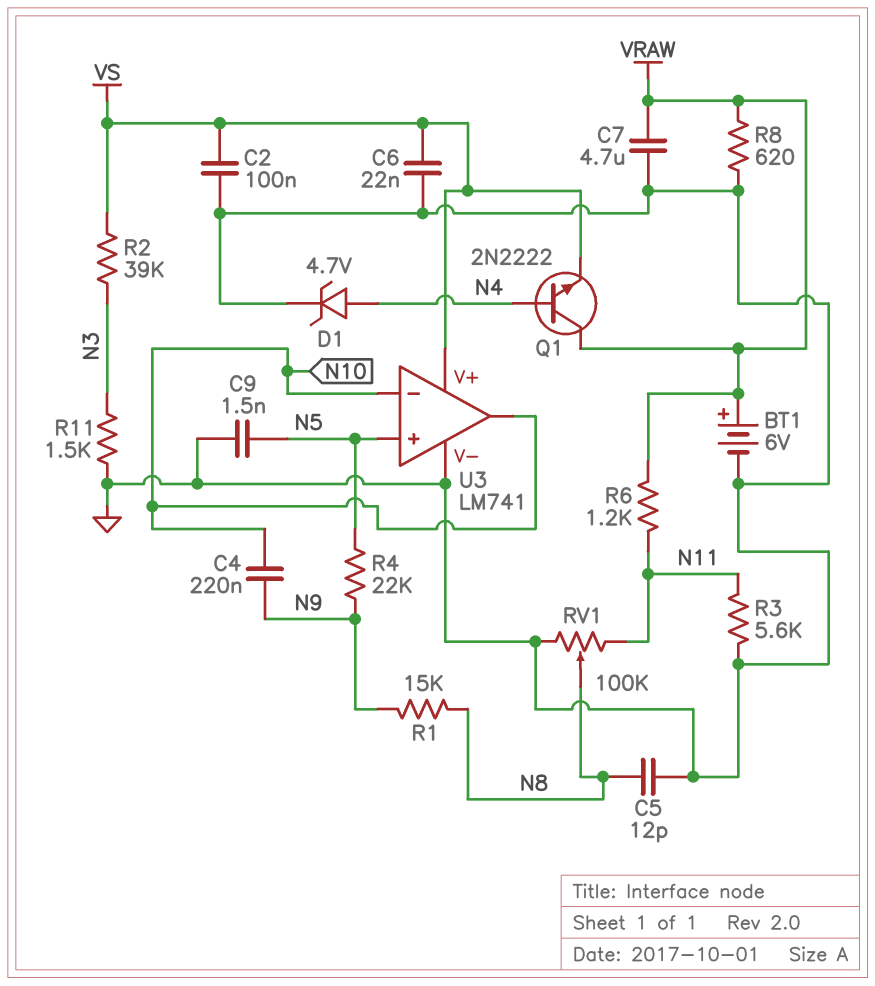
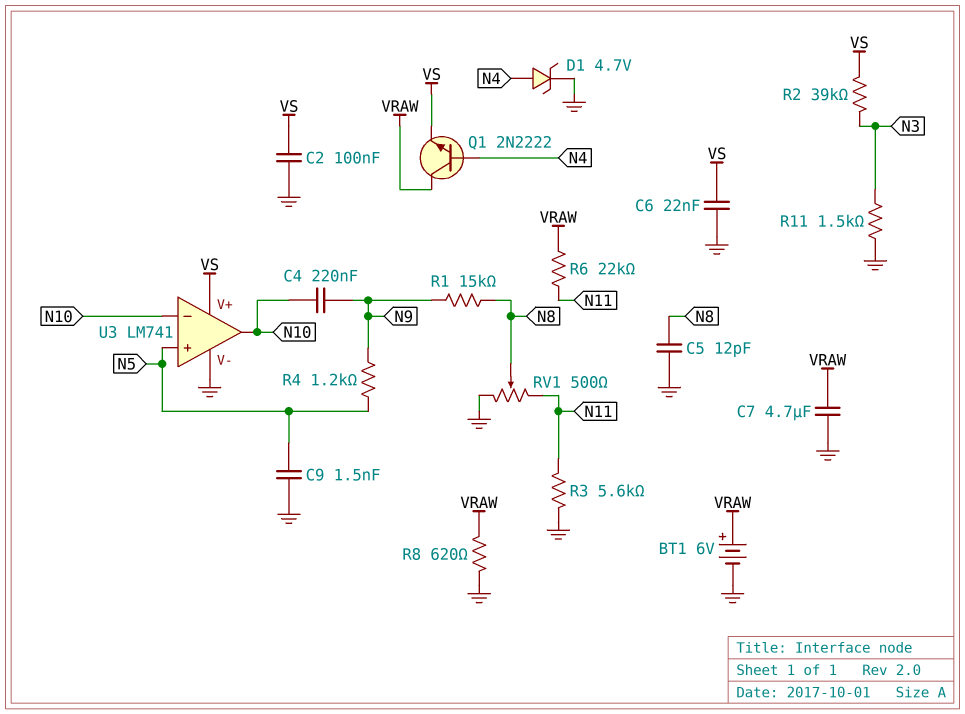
R4: 22k (N5, N9) -> 1.2k (N5, N9)
R6: 1.2k (N11, VRAW) -> 22k (N11, VRAW)
RV1: 100k (GND, N11, wiper N8) -> 500 (GND, N11, wiper N8)

